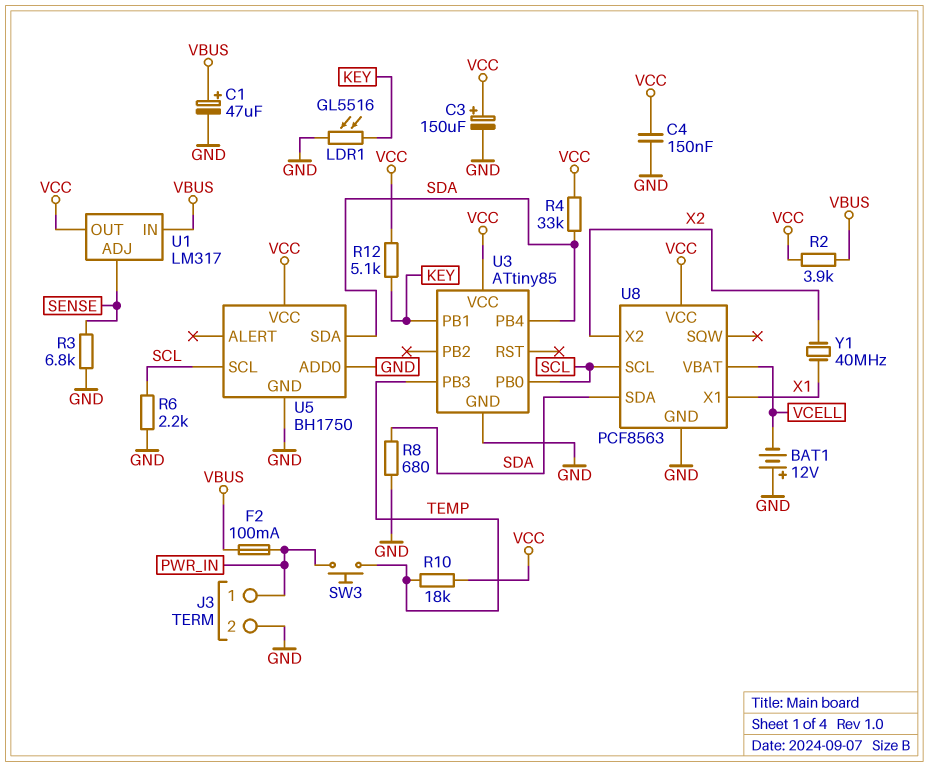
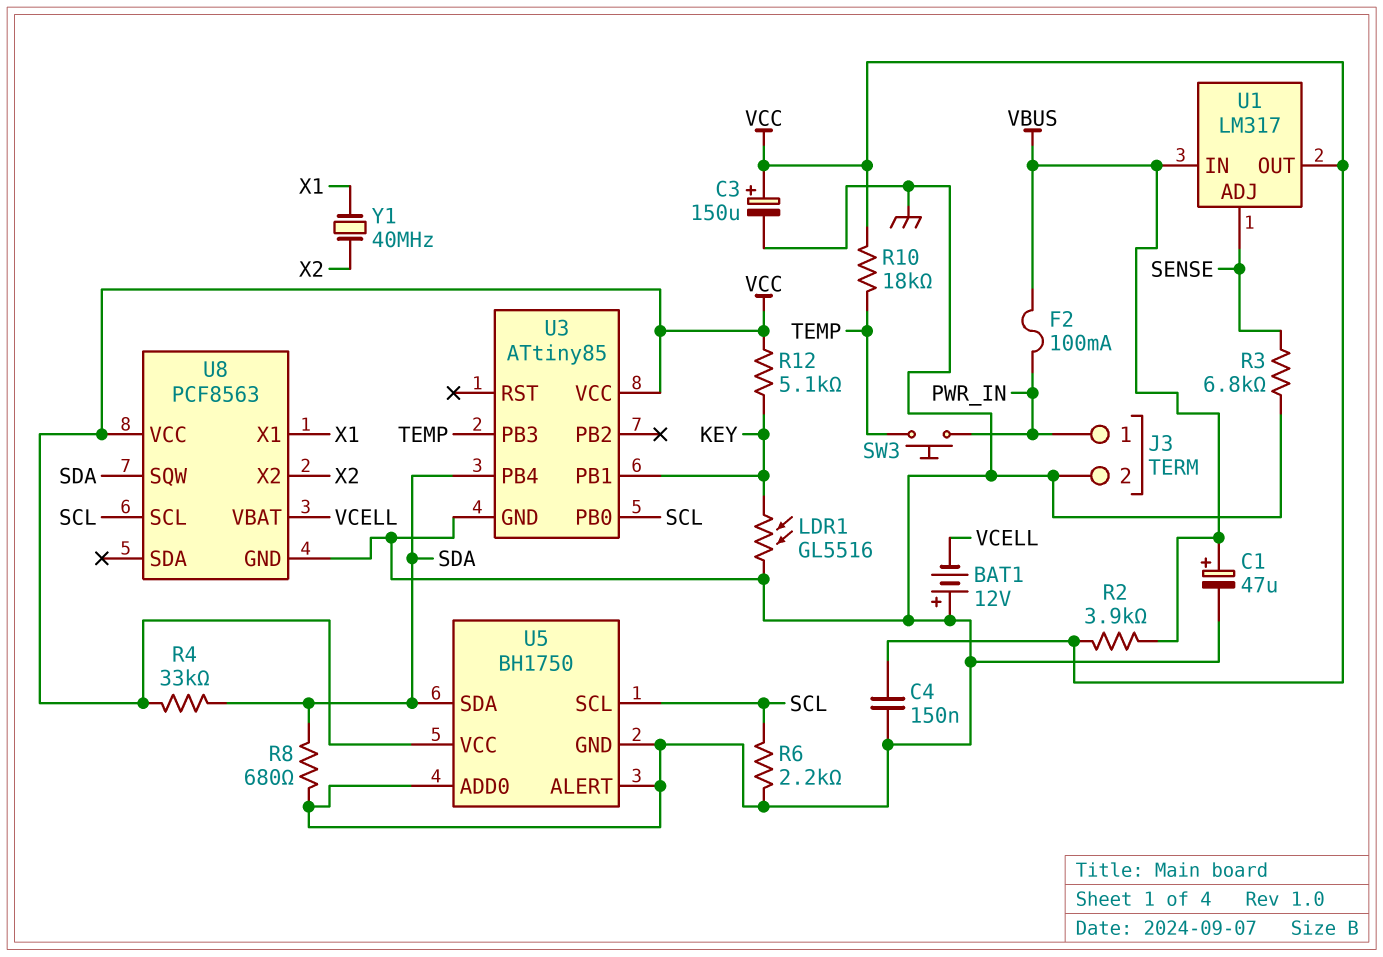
U5 pin ALERT: none -> GND
U8 pin SDA: SDA -> none
U8 pin SQW: none -> SDA

